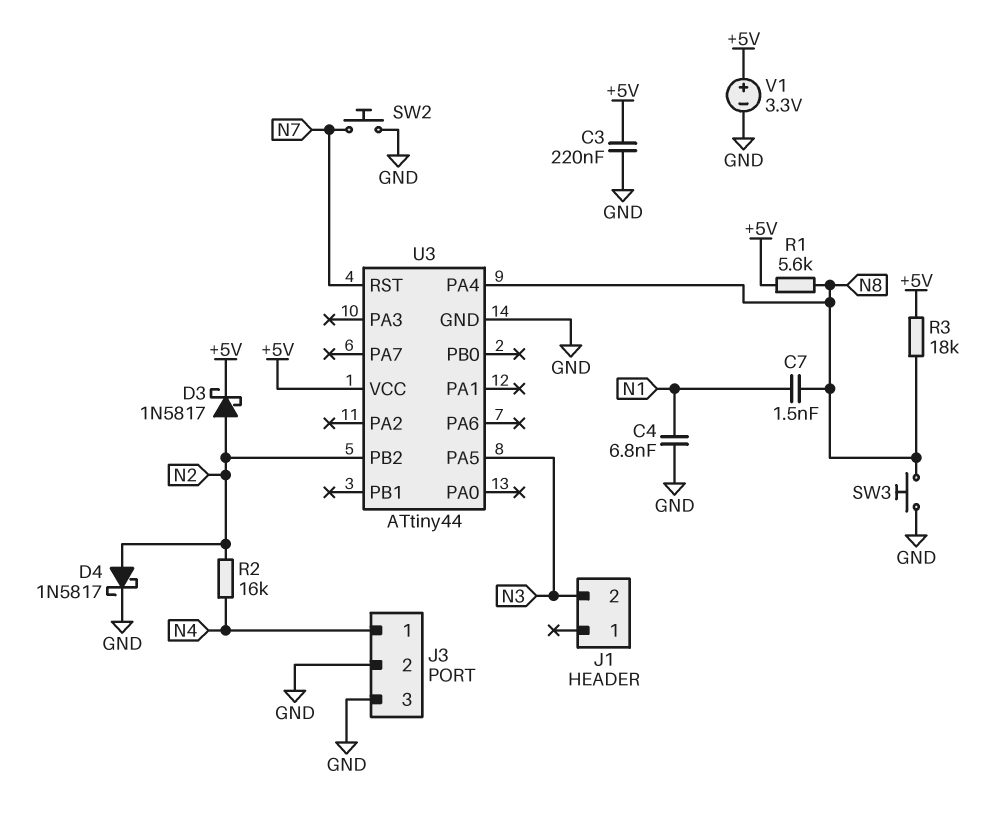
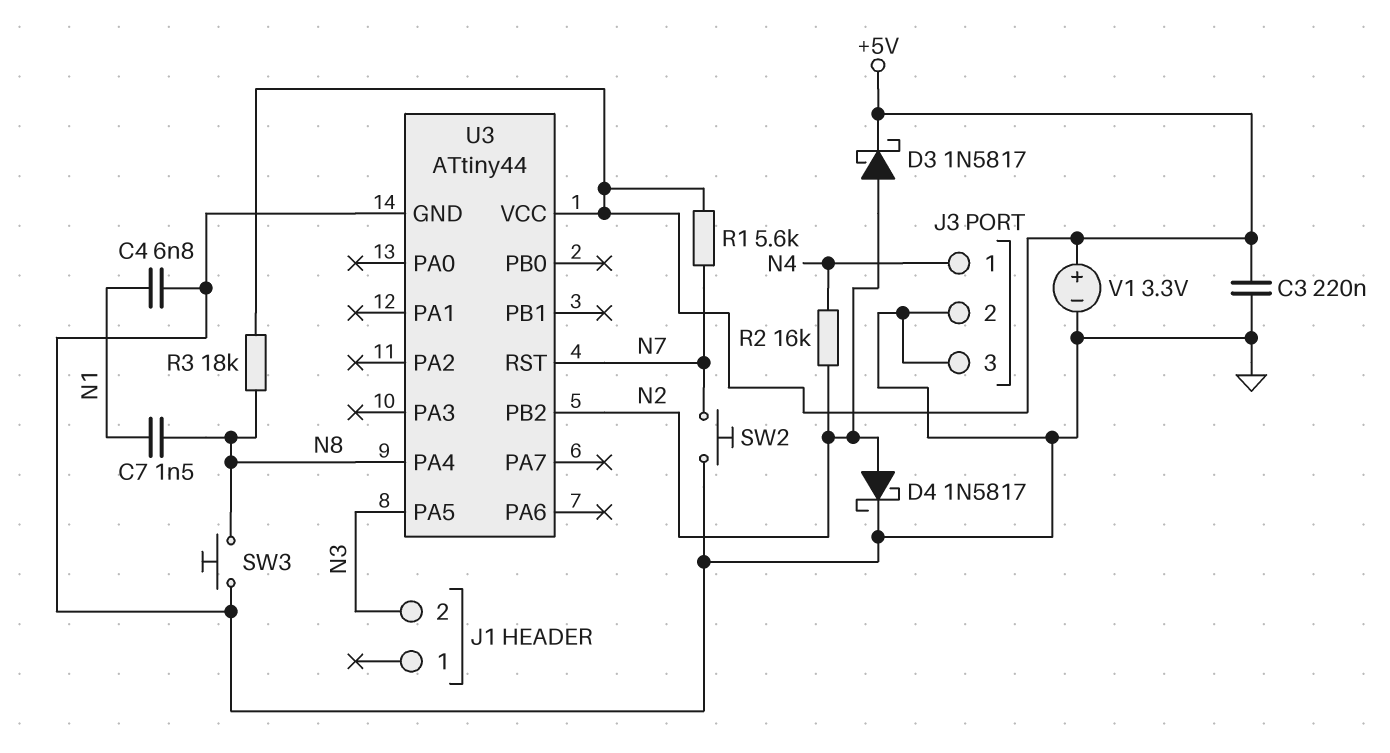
R1: 5.6k (+5V, N8) -> 5.6k (+5V, N7)

